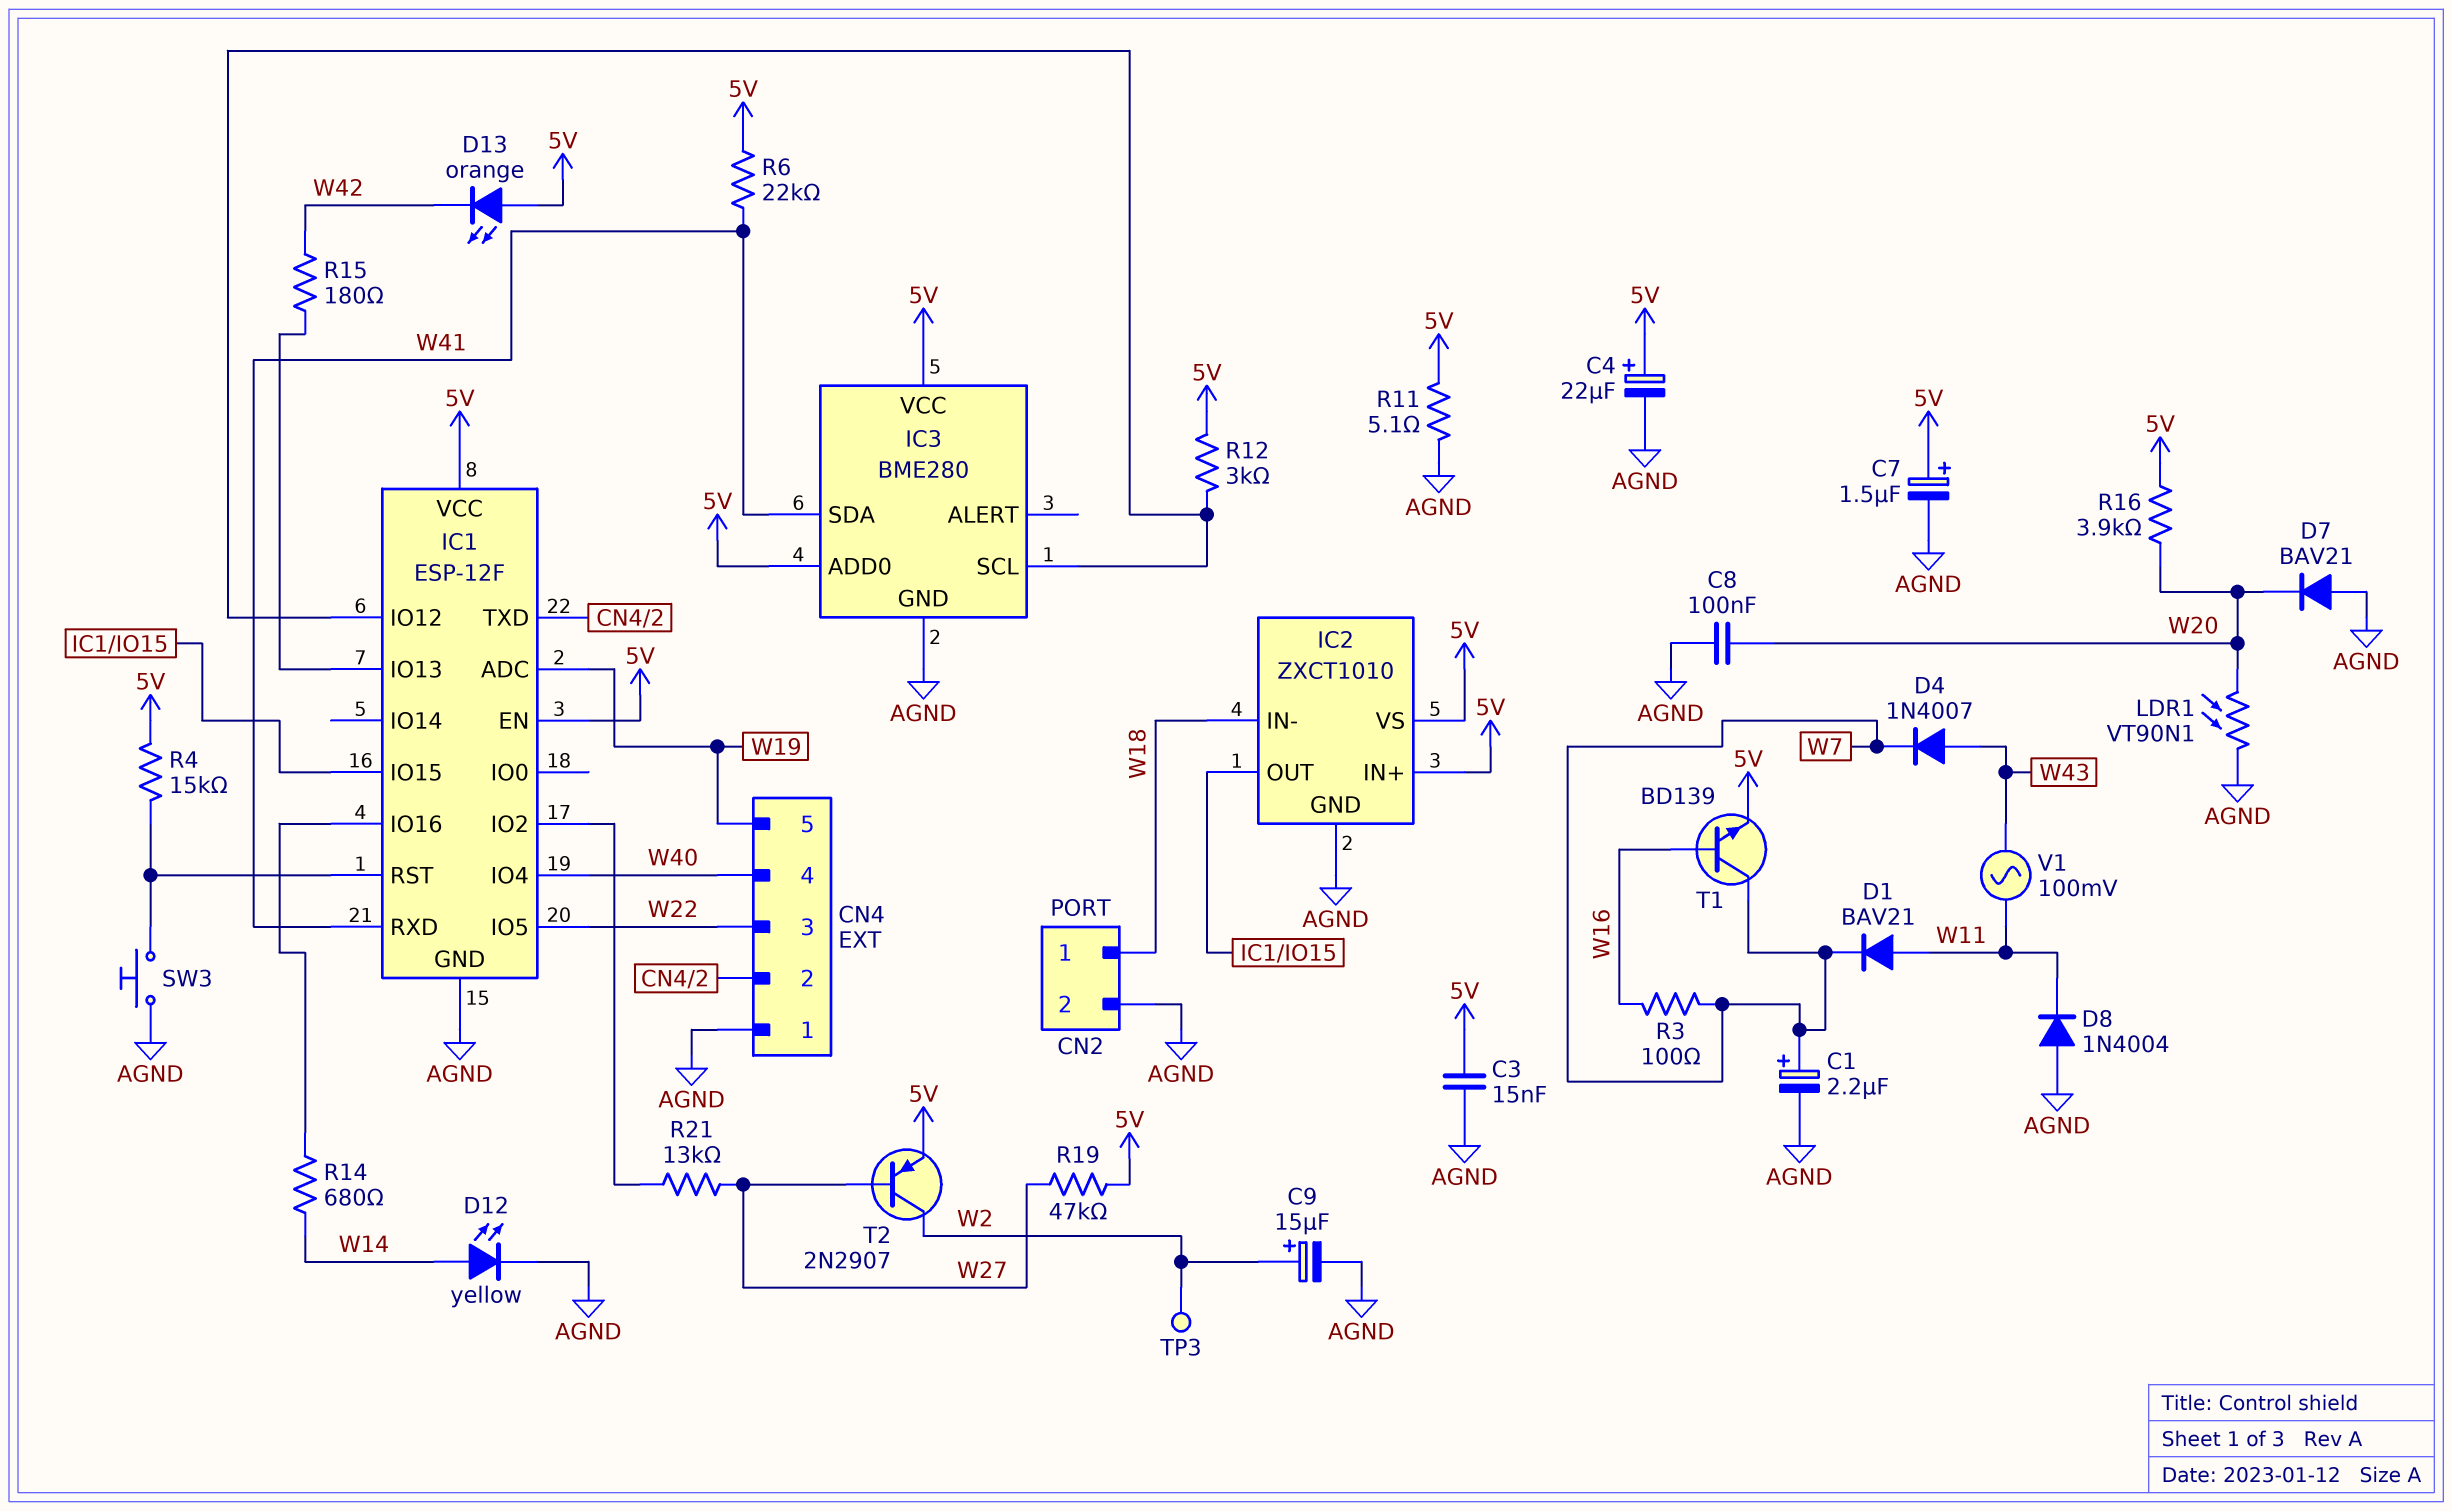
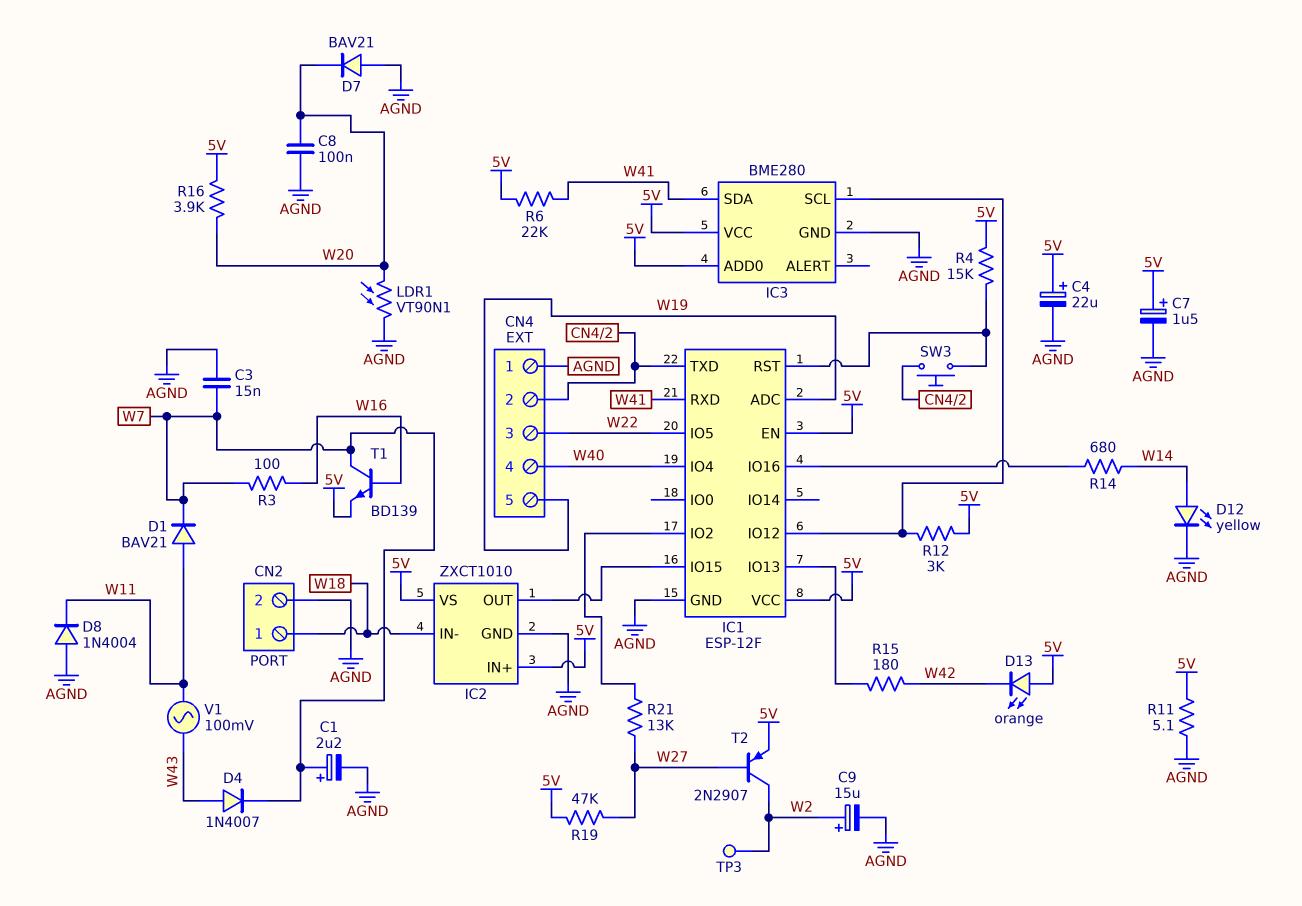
C3: 15nF (5V, AGND) -> 15nF (AGND, W7)
SW3: button (AGND, IC1/RST) -> button (CN4/2, IC1/RST)

